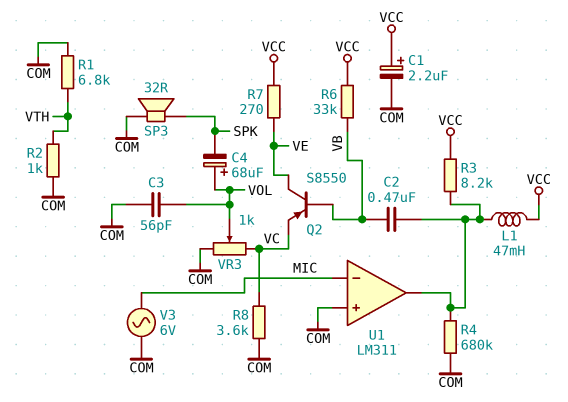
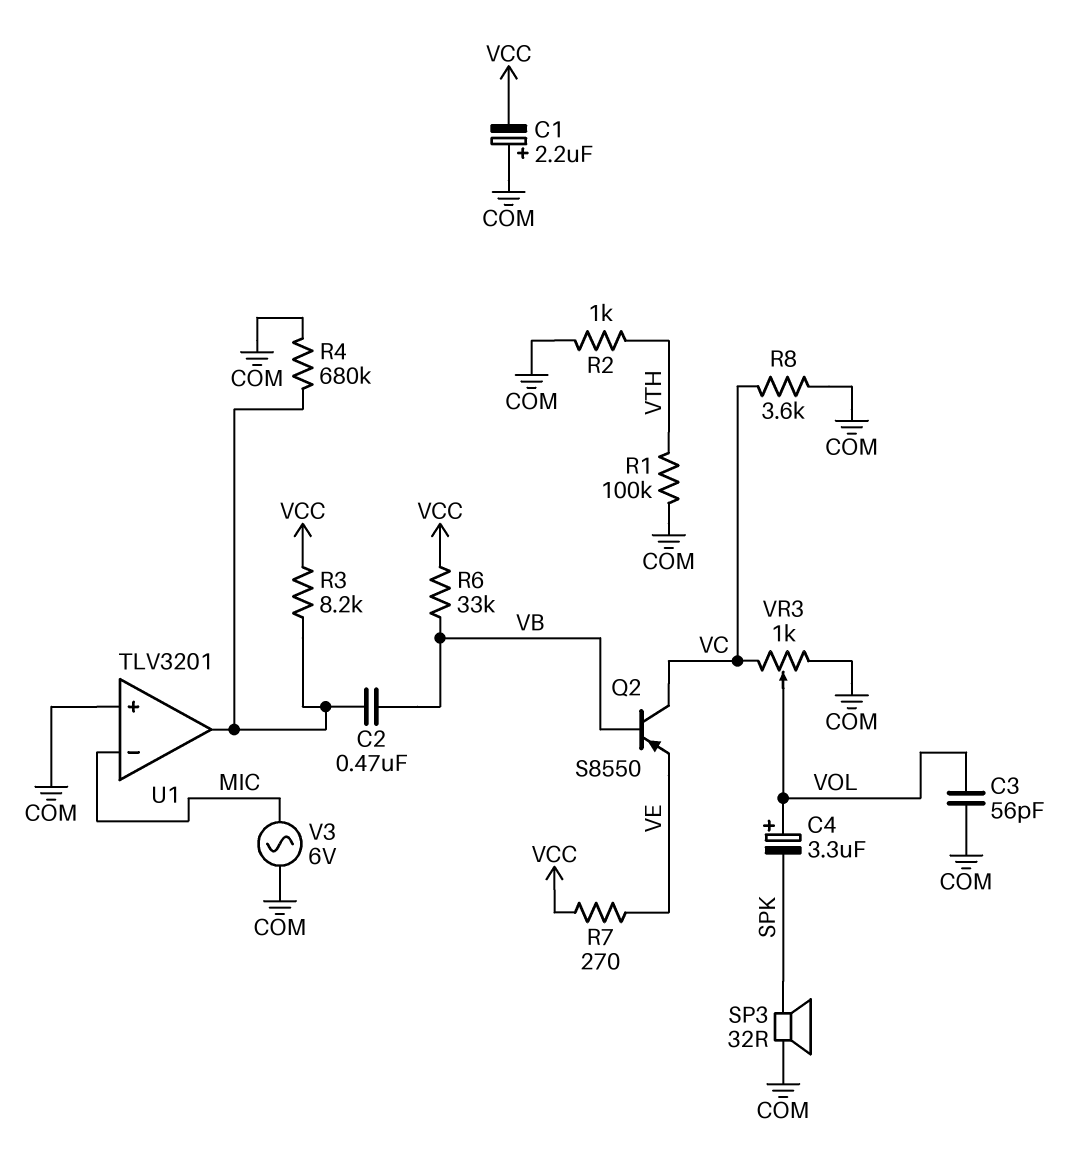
C1: 2.2uF (plus VCC, minus COM) -> 2.2uF (plus COM, minus VCC)
C4: 68uF (plus VOL, minus SPK) -> 3.3uF (plus VOL, minus SPK)
L1: 47mH (U1/out, VCC) -> none
Q2: PNP S8550 (B VB, C VE, E VC) -> PNP S8550 (B VB, C VC, E VE)
R1: 6.8k (COM, VTH) -> 100k (COM, VTH)
U1: LM311 -> TLV3201

